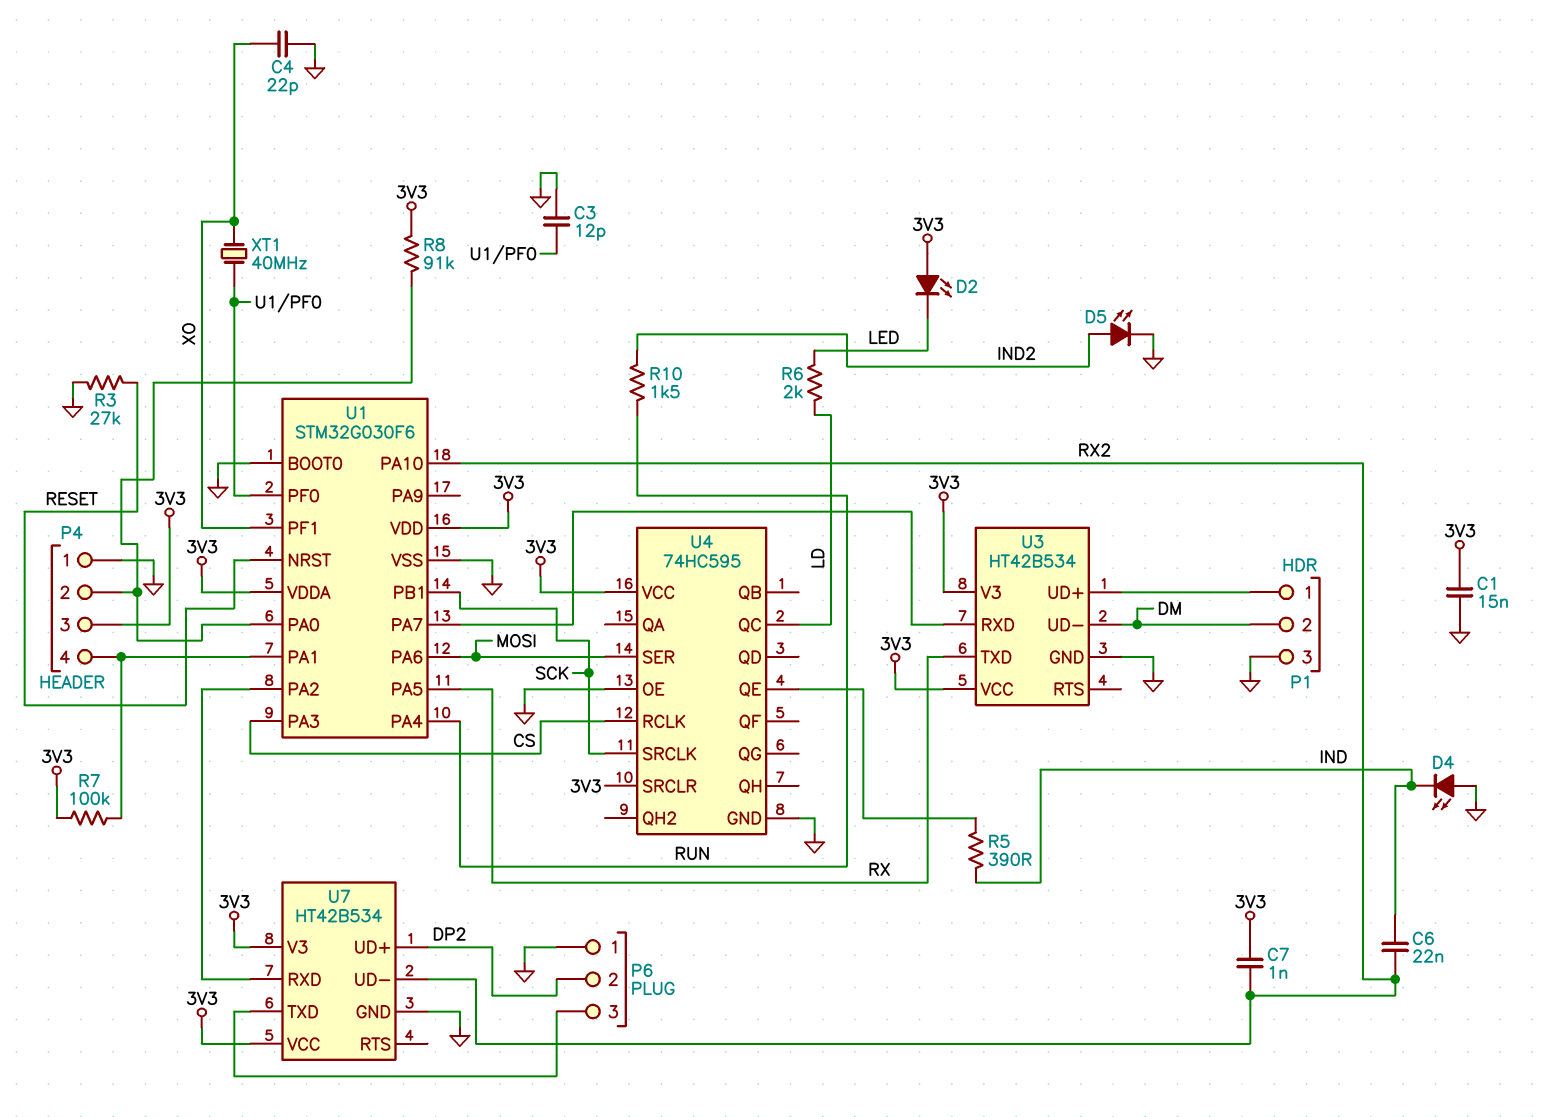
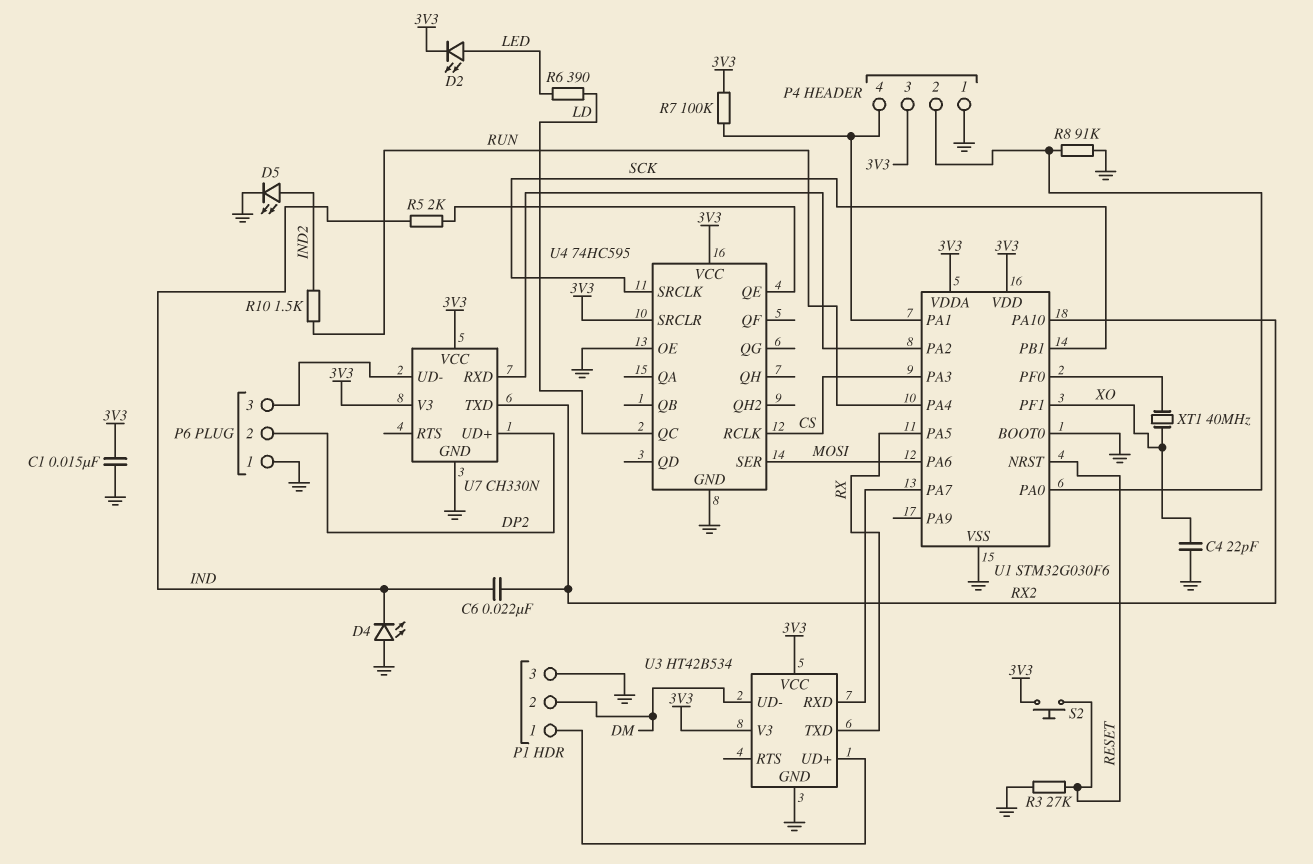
C3: 12pF (GND, U1/PF0) -> none
C7: 1nF (3V3, RX2) -> none
D2: LED (A 3V3, K LED) -> LED (A LED, K 3V3)
R5: 390 (IND, U4/QE) -> 2k (IND, U4/QE)
R6: 2k (LD, LED) -> 390 (LD, LED)
R8: 91k (3V3, P4/2) -> 91k (GND, P4/2)
S2: none -> button (3V3, RESET)
U7: HT42B534 -> CH330N
U7 pin TXD: P6/3 -> RX2
U7 pin UD-: RX2 -> P6/3

